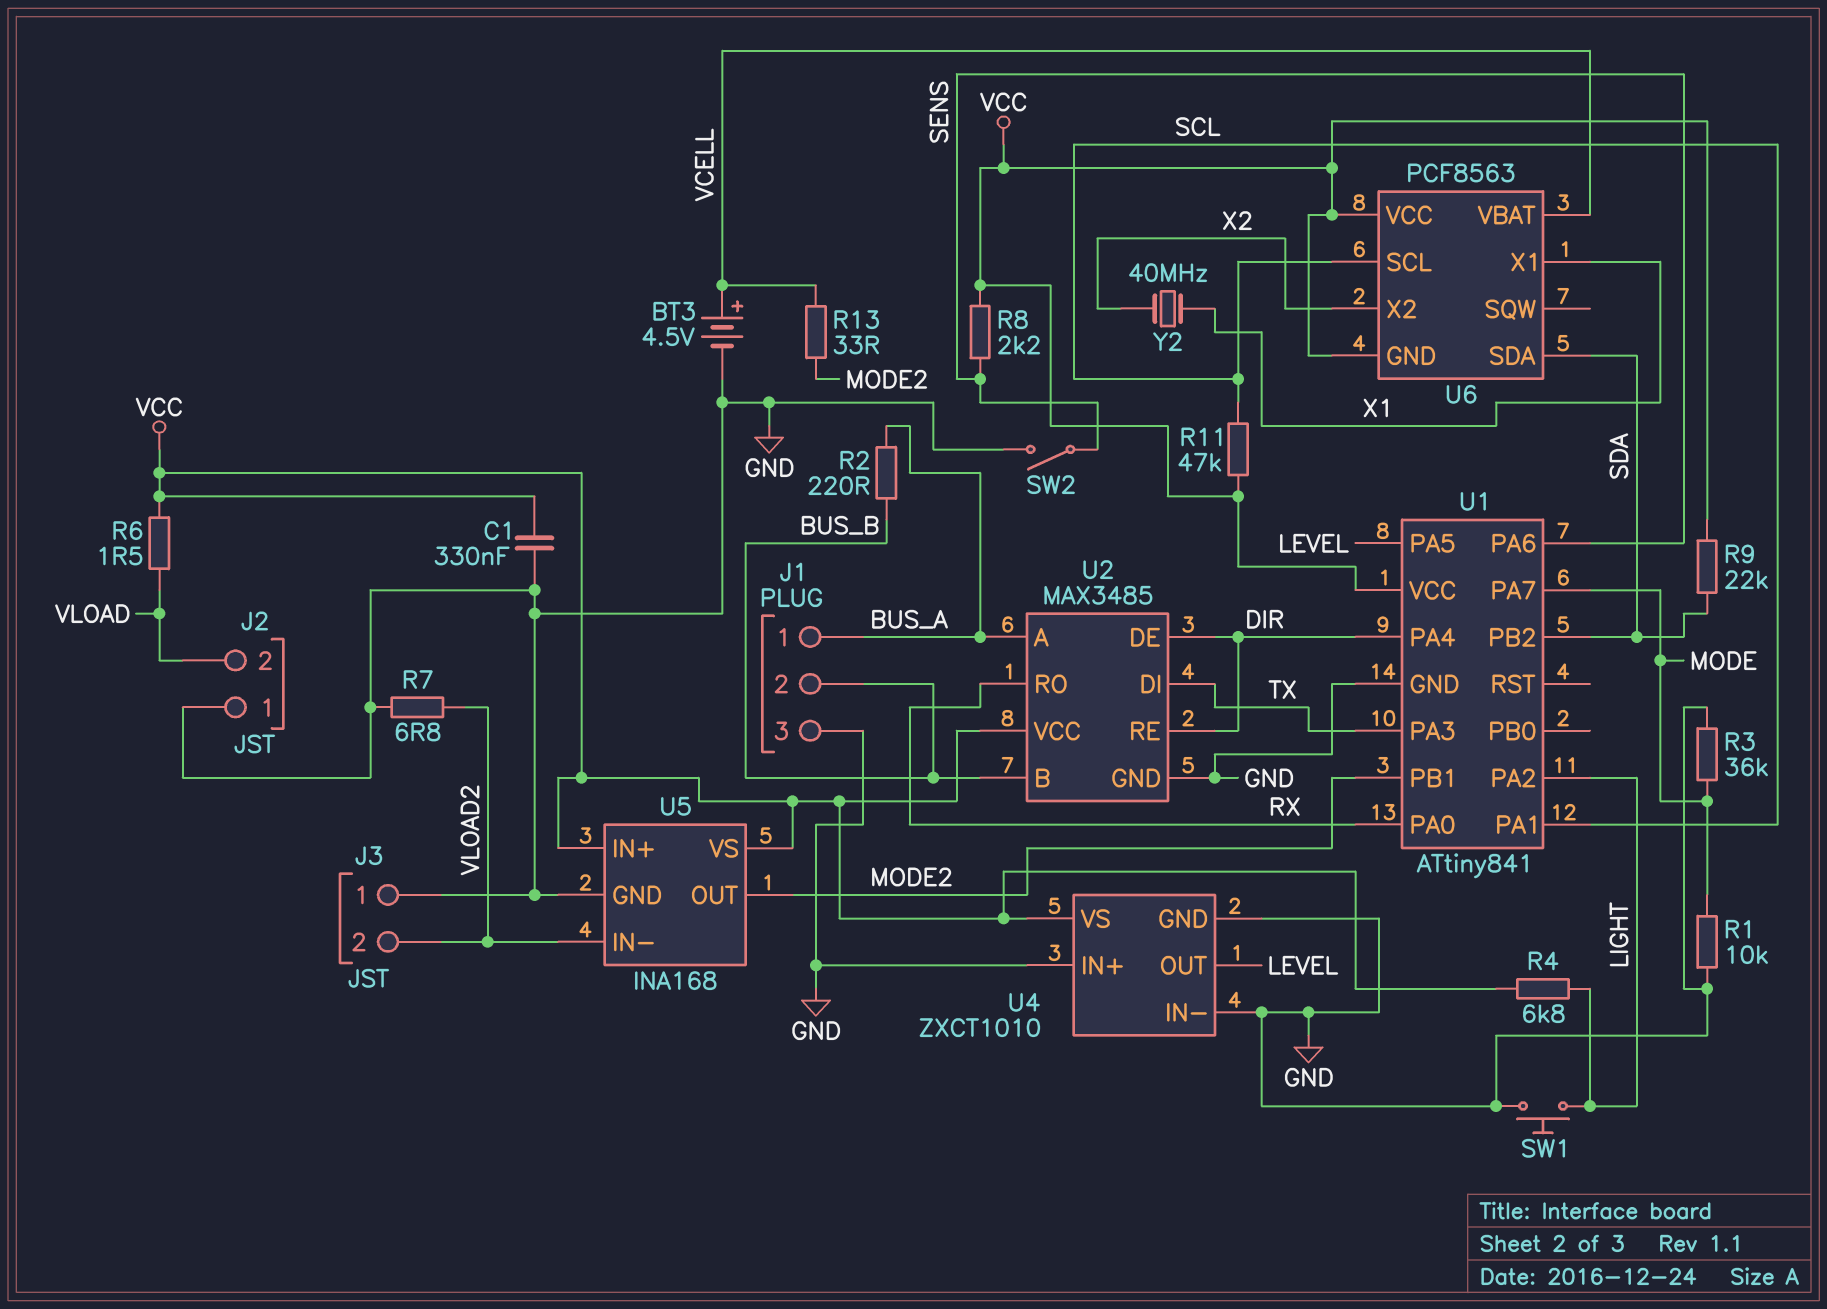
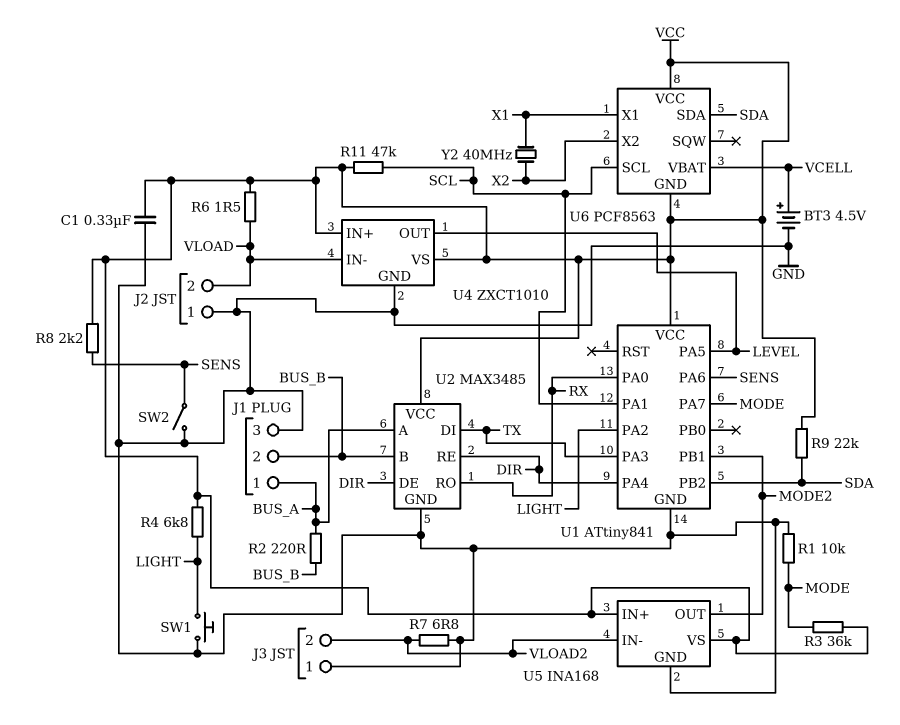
R3: 36k (GND, MODE) -> 36k (MODE, VCC)
R13: 33 (MODE2, VCELL) -> none
U4 pin IN+: GND -> VCC
U4 pin IN-: GND -> VLOAD

